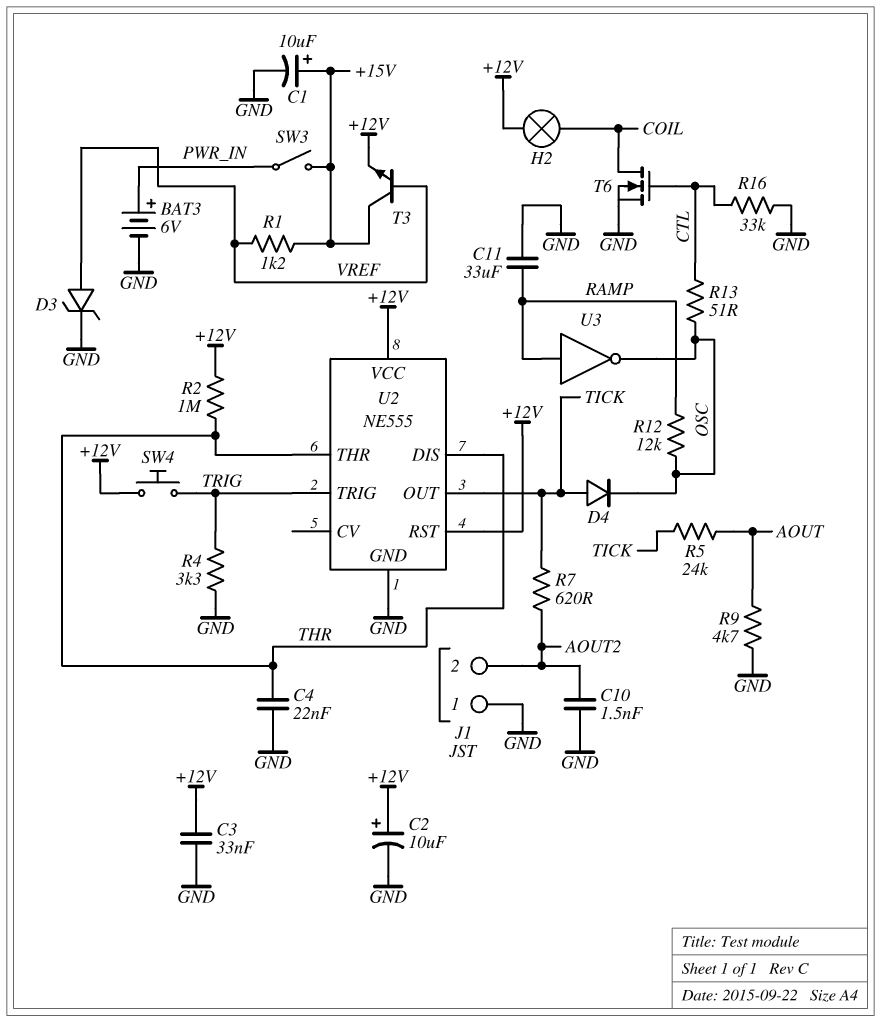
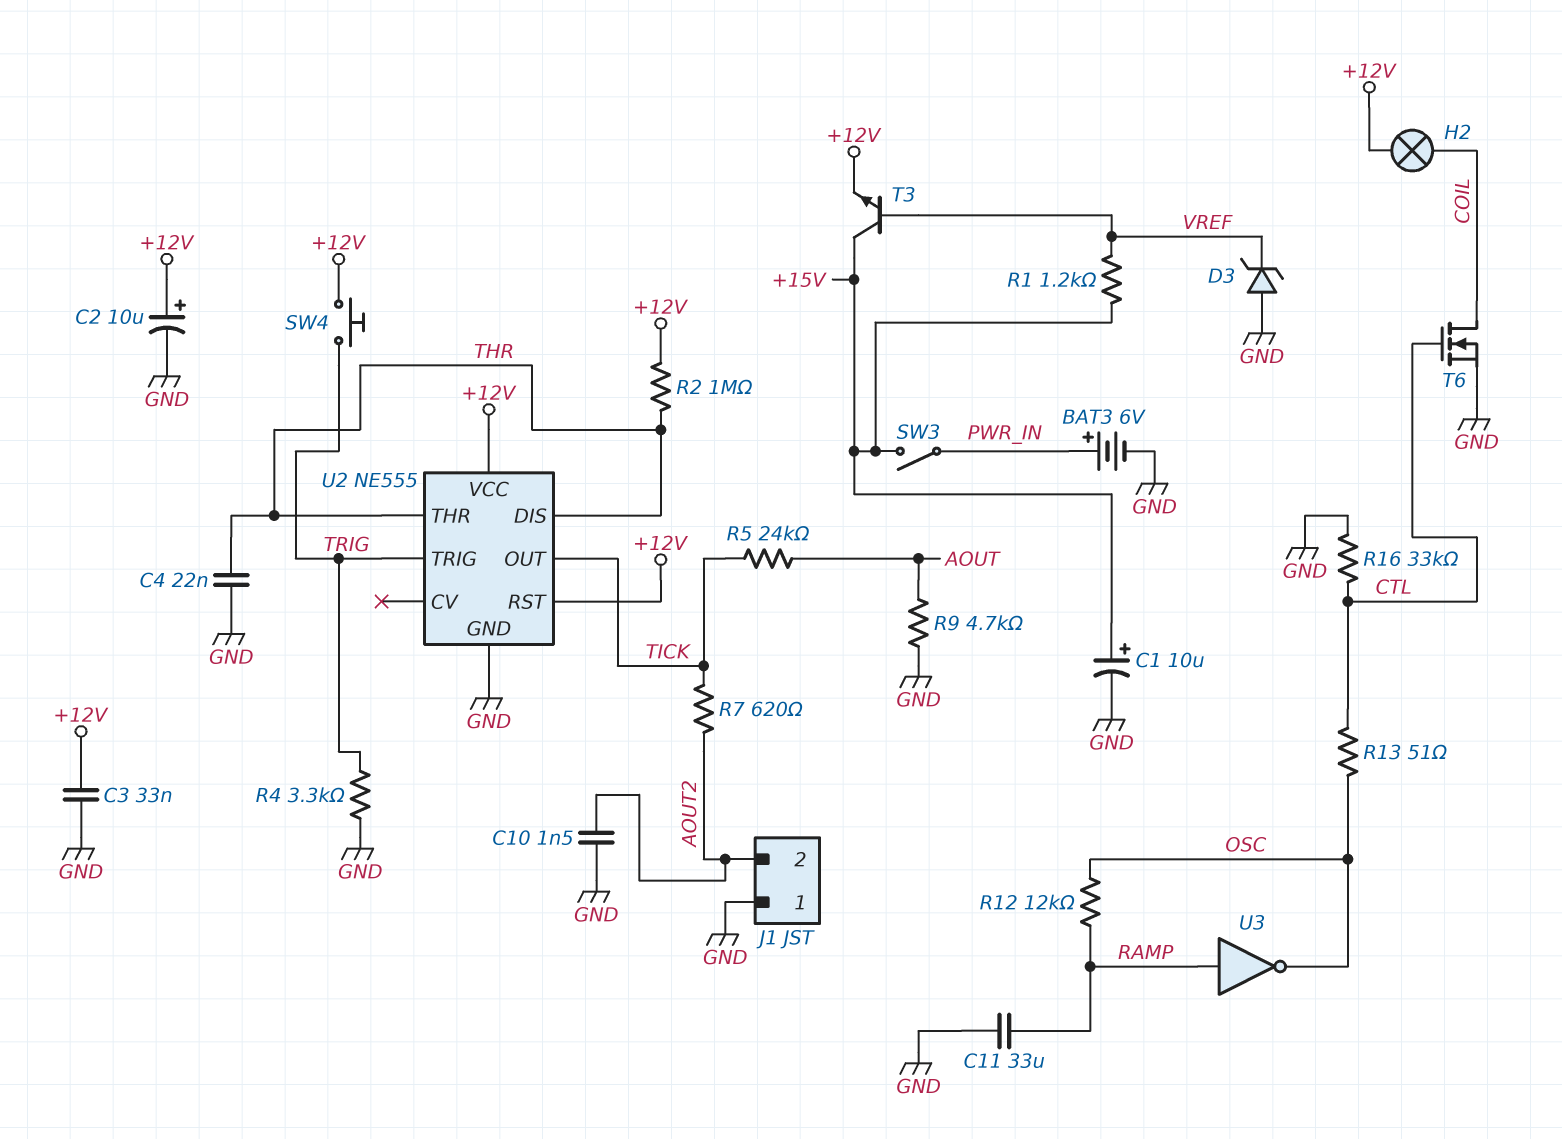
D3: zener (A VREF, K GND) -> zener (A GND, K VREF)
D4: diode (A TICK, K OSC) -> none

